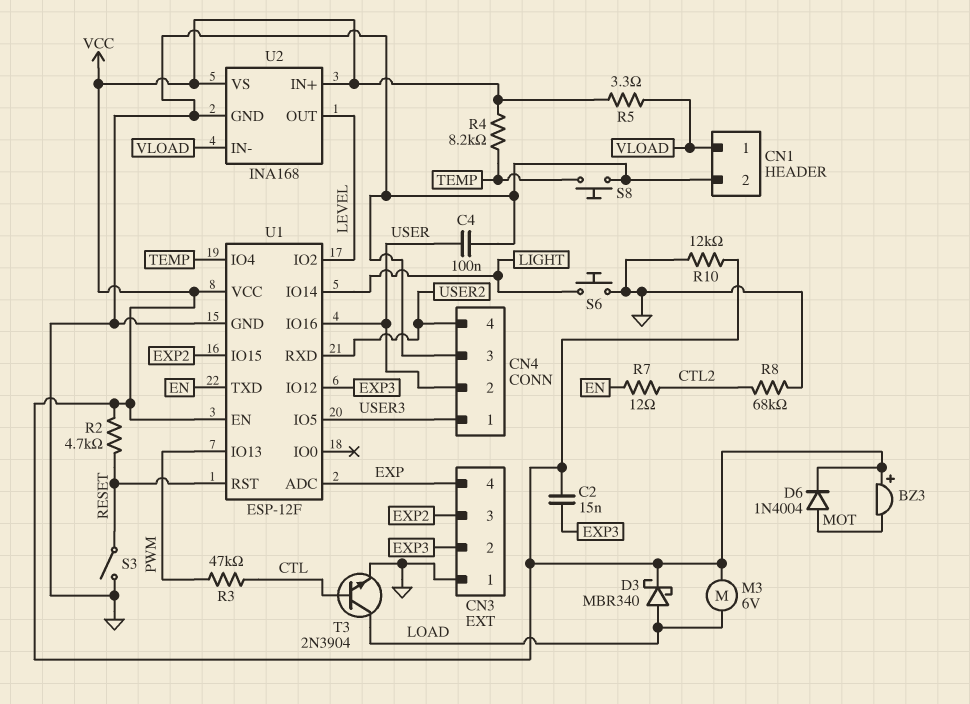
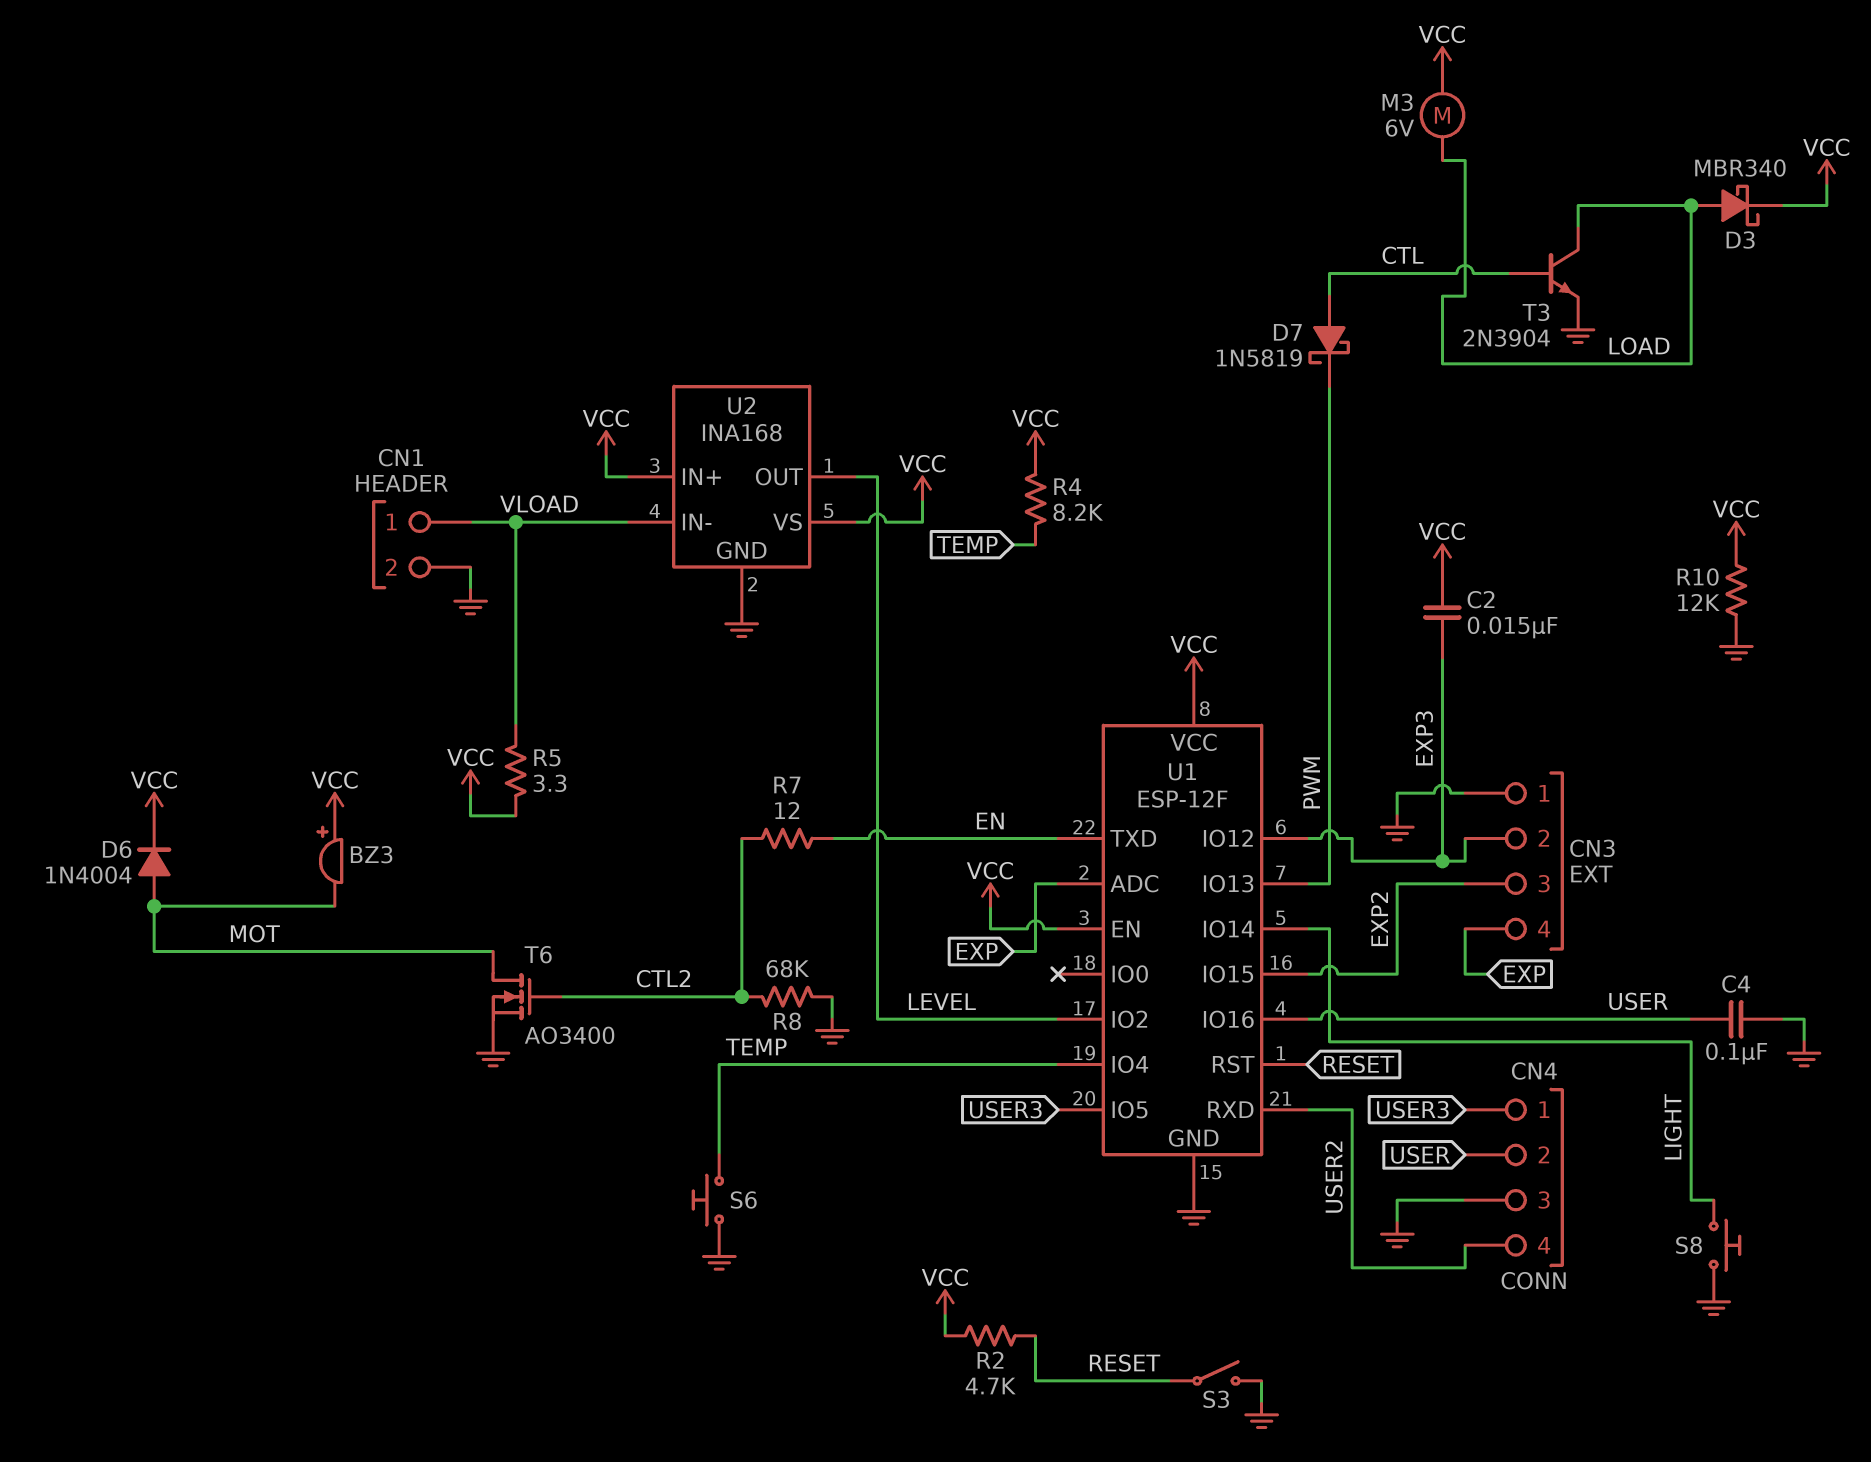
D7: none -> schottky 1N5819 (A CTL, K PWM)
R3: 47k (CTL, PWM) -> none
S6: button (GND, LIGHT) -> button (GND, TEMP)
S8: button (GND, TEMP) -> button (GND, LIGHT)
T6: none -> NMOS AO3400 (G CTL2, D MOT, S GND)

